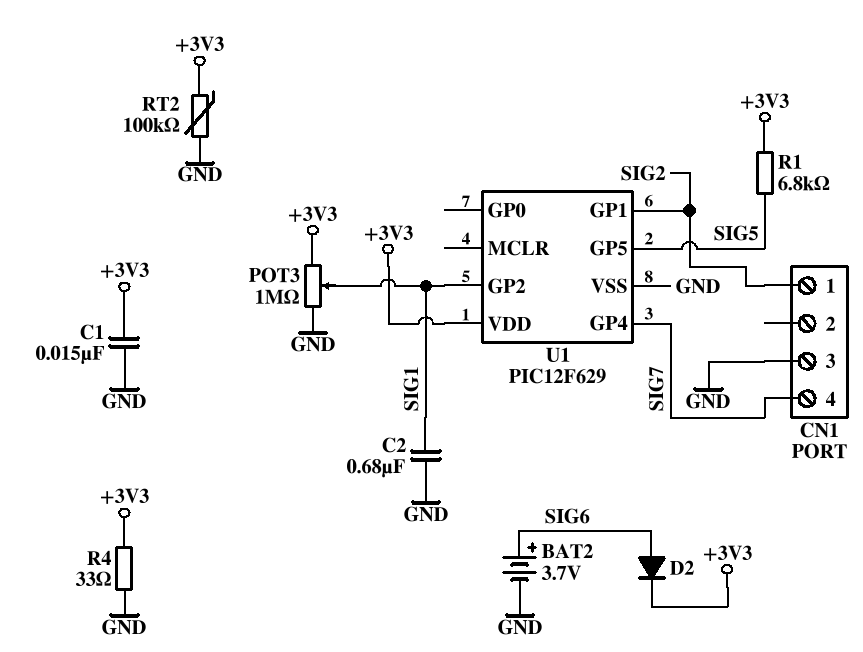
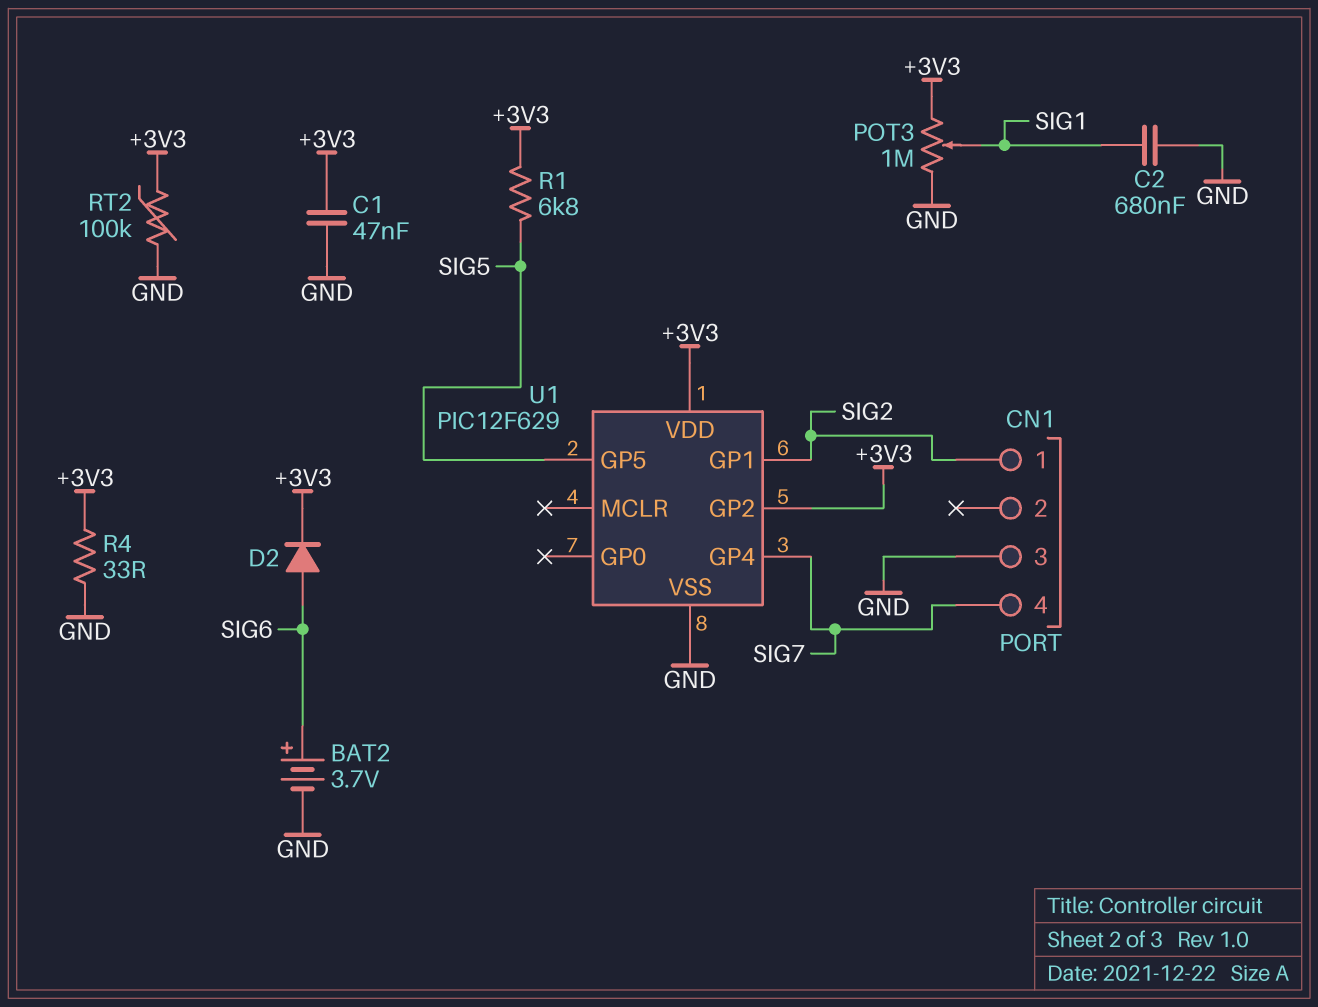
C1: 15nF (+3V3, GND) -> 47nF (+3V3, GND)
U1 pin GP2: SIG1 -> +3V3

